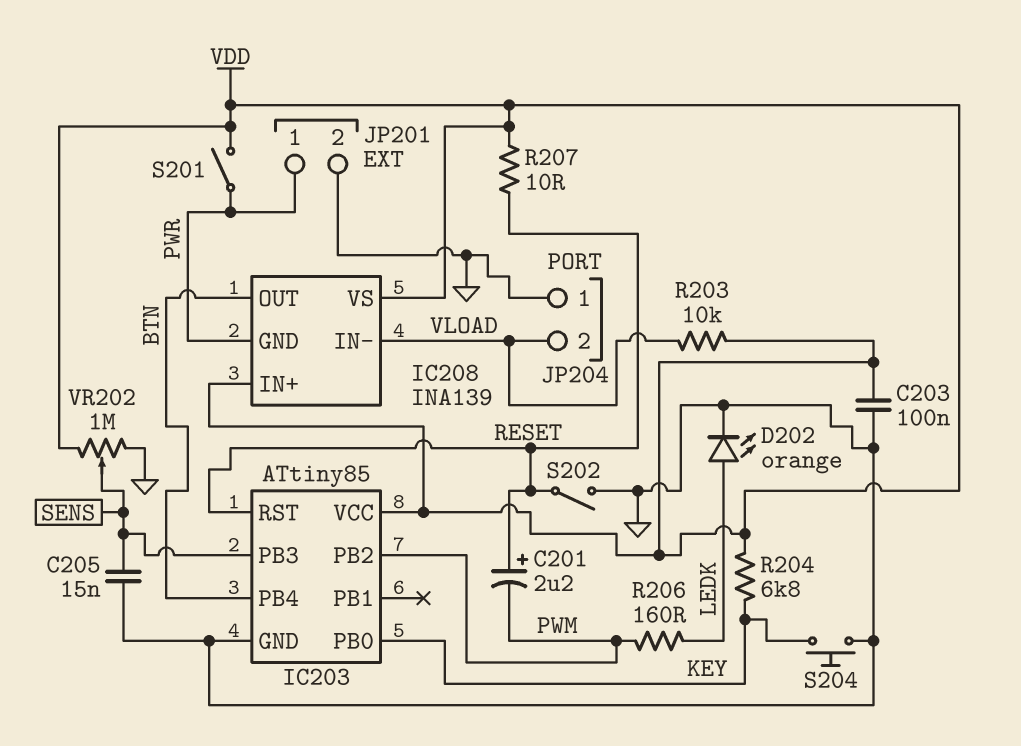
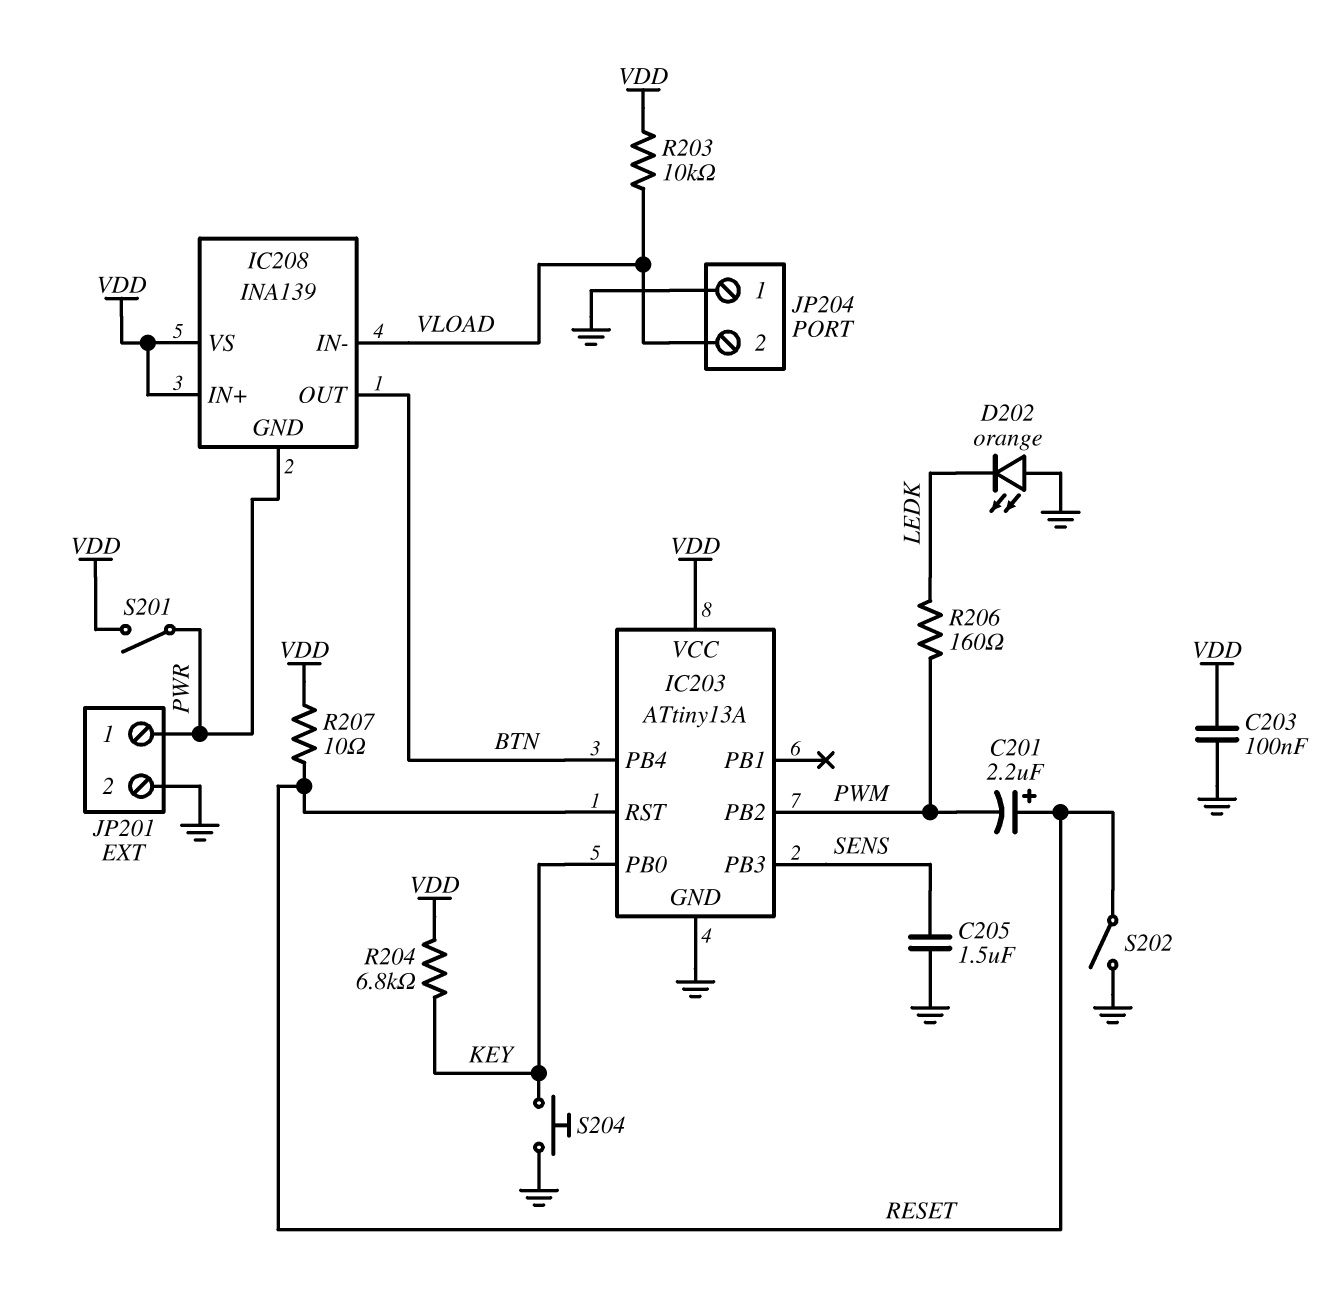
C205: 15nF (GND, SENS) -> 1.5uF (GND, SENS)
D202: LED orange (A LEDK, K GND) -> LED orange (A GND, K LEDK)
IC203: ATtiny85 -> ATtiny13A
VR202: 1M (GND, VDD, wiper SENS) -> none

